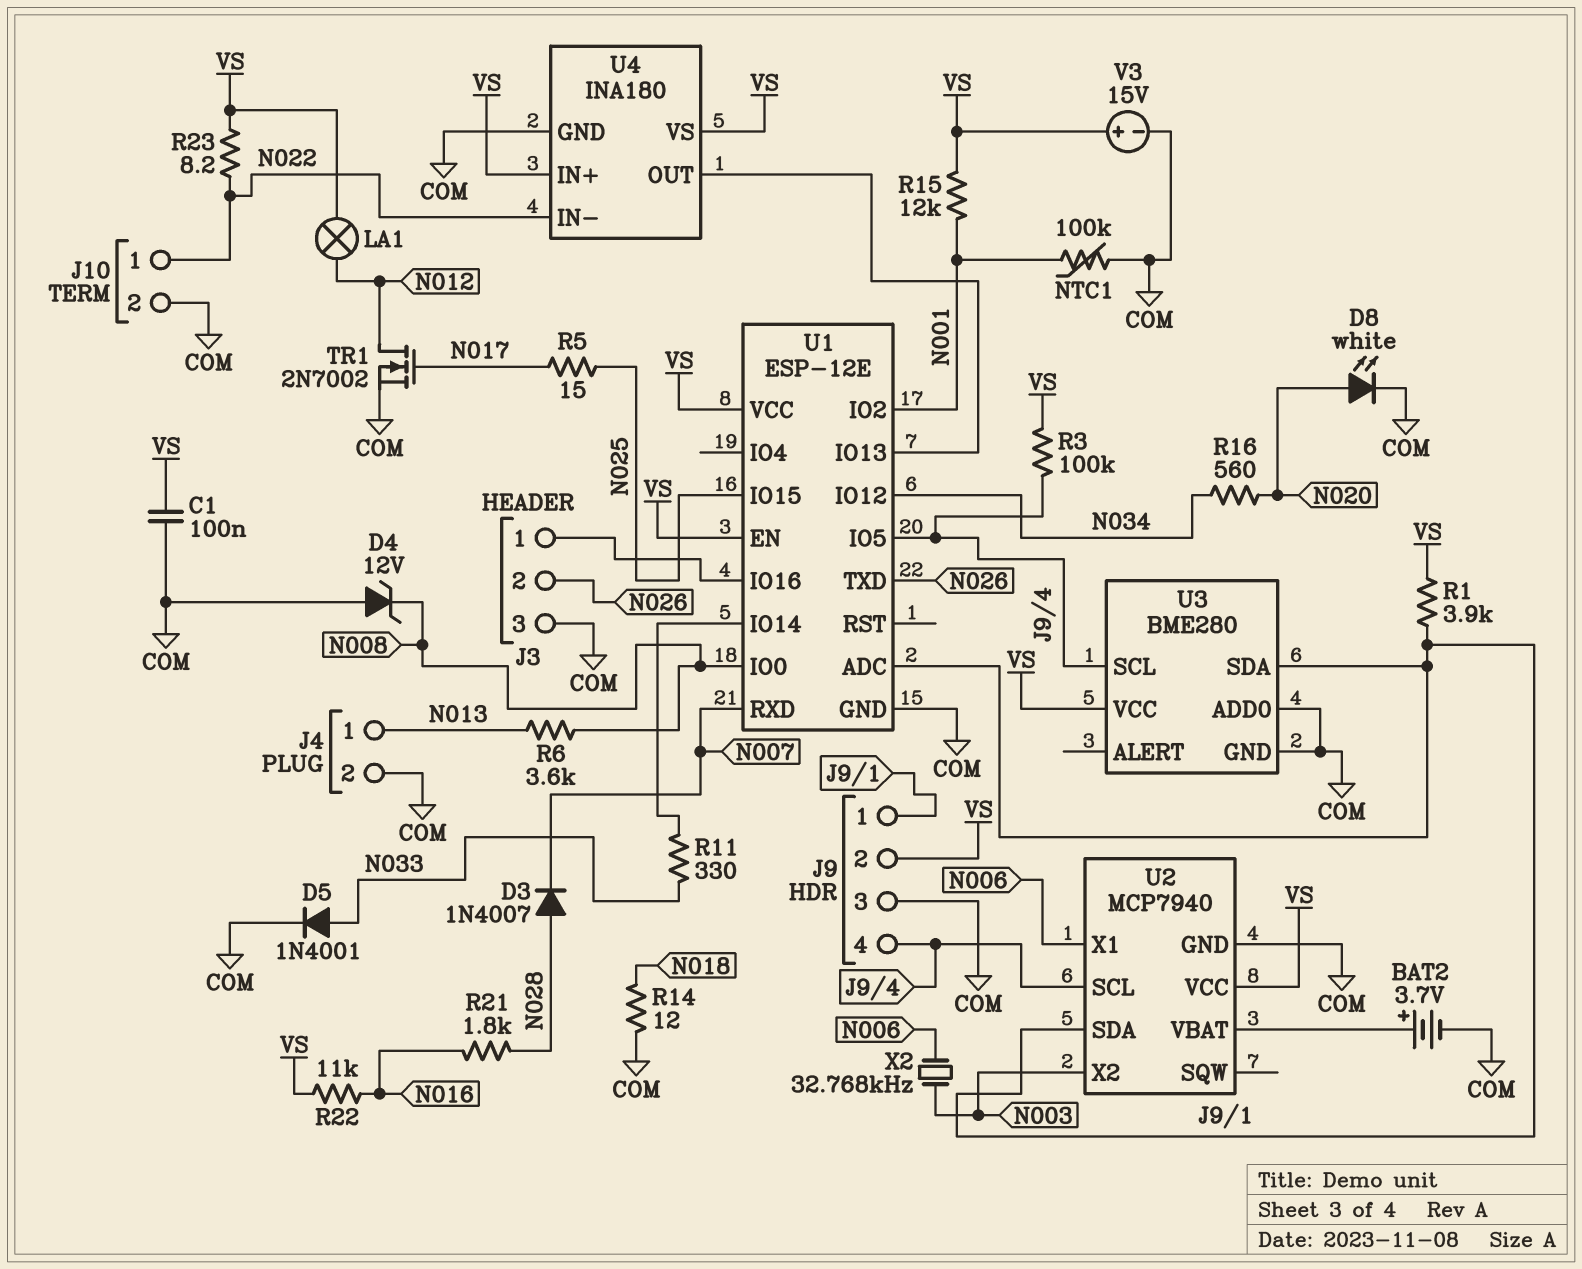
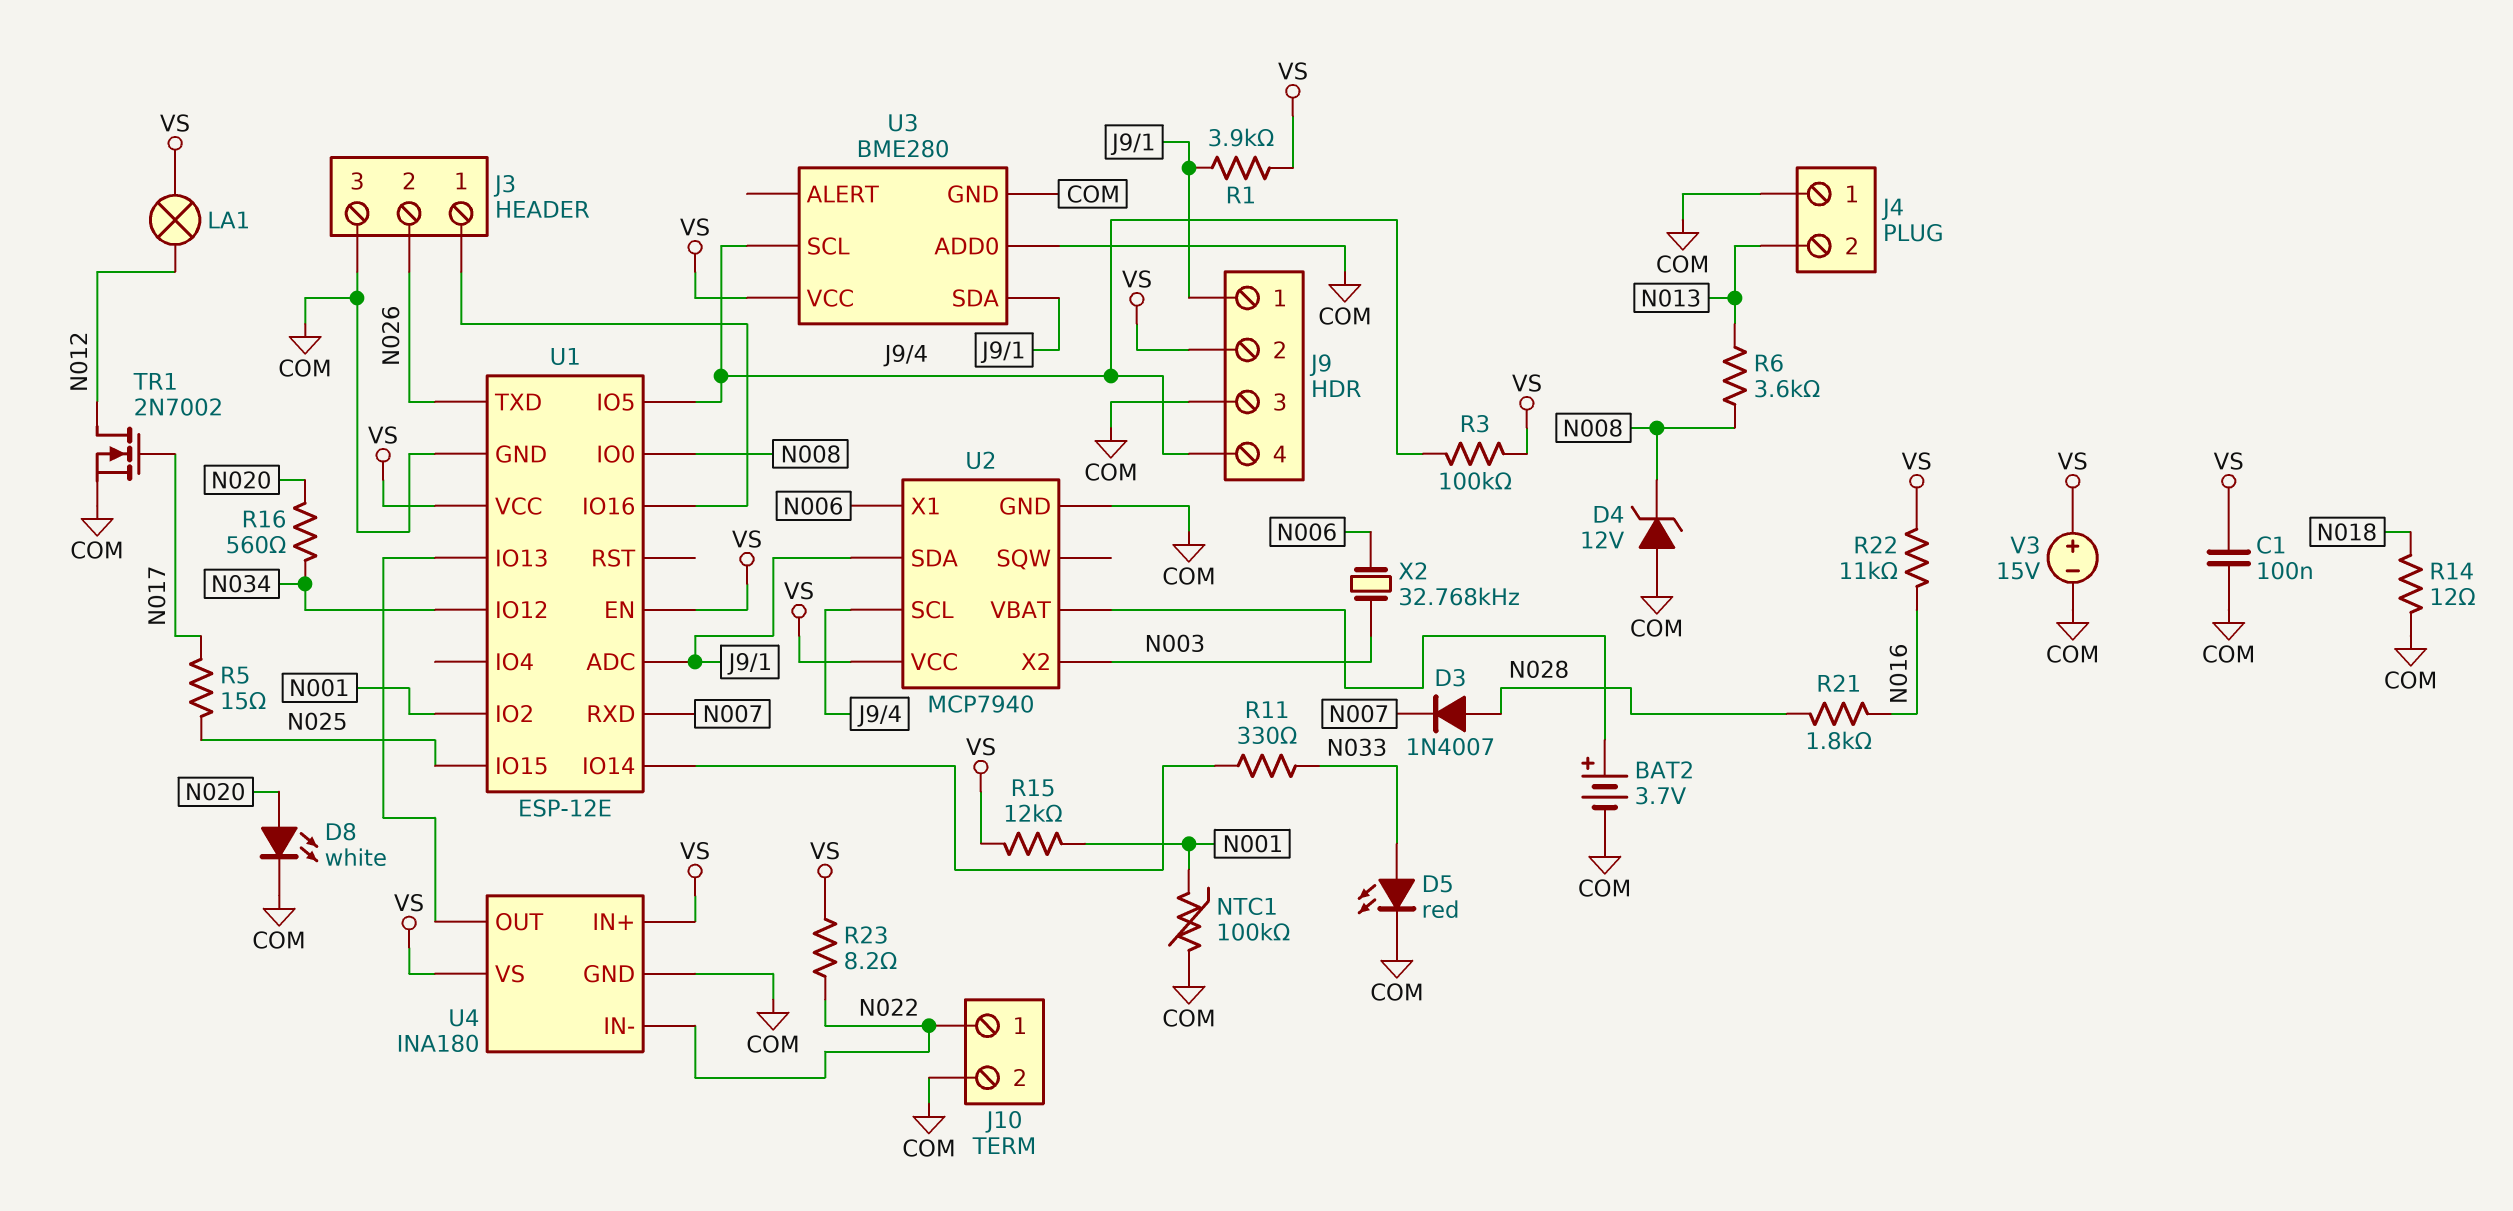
D5: diode 1N4001 (A N033, K COM) -> LED red (A N033, K COM)
J4 pin 1: N013 -> COM
J4 pin 2: COM -> N013

